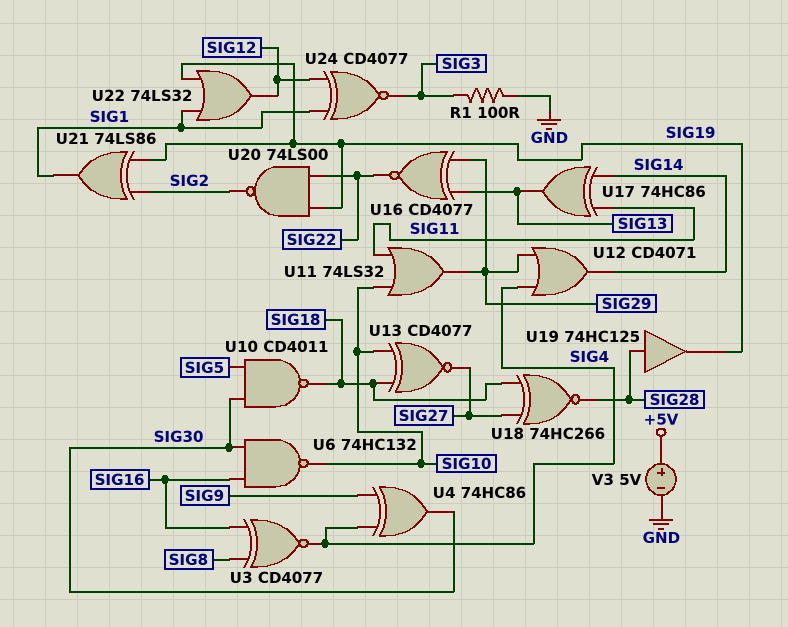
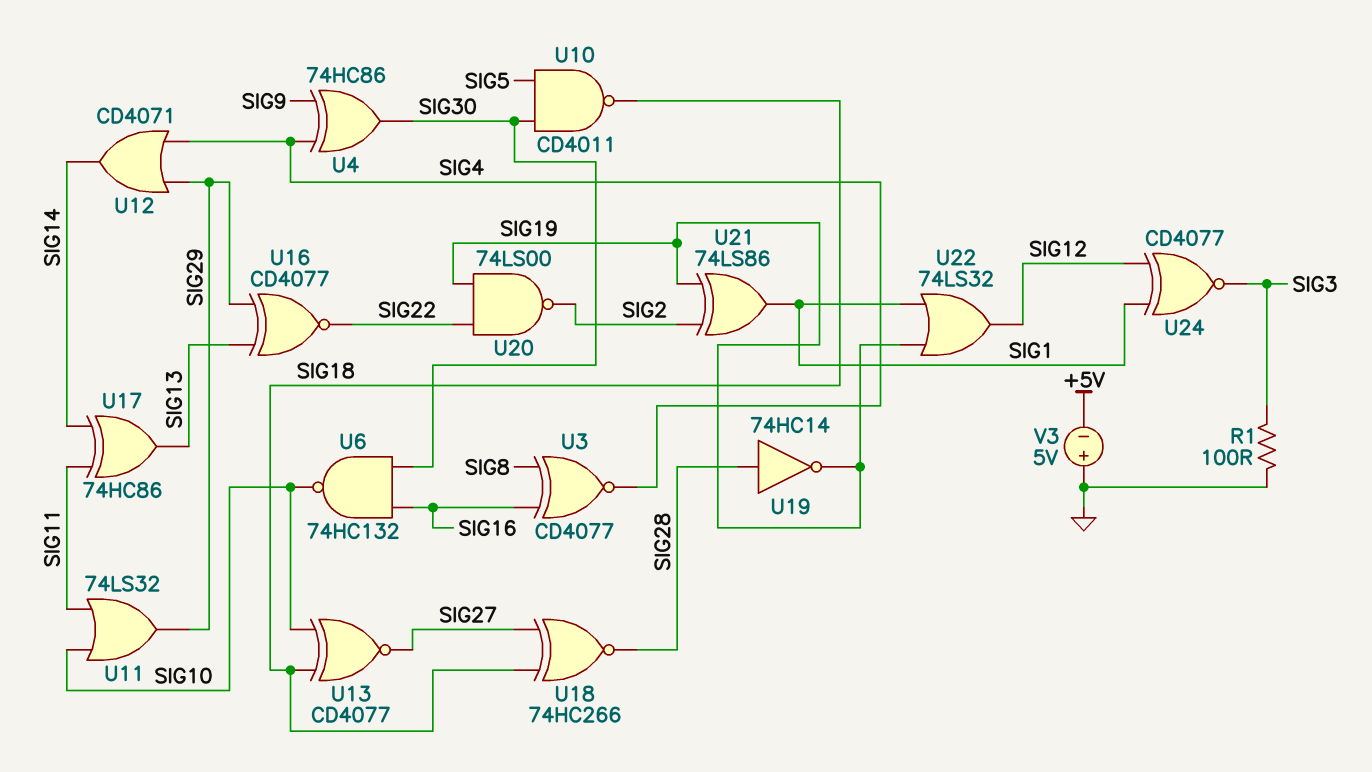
U19: buffer 74HC125 (in SIG28, out SIG19) -> NOT 74HC14 (in SIG28, out SIG19)
V3: 5V (plus +5V, minus GND) -> 5V (plus GND, minus +5V)

